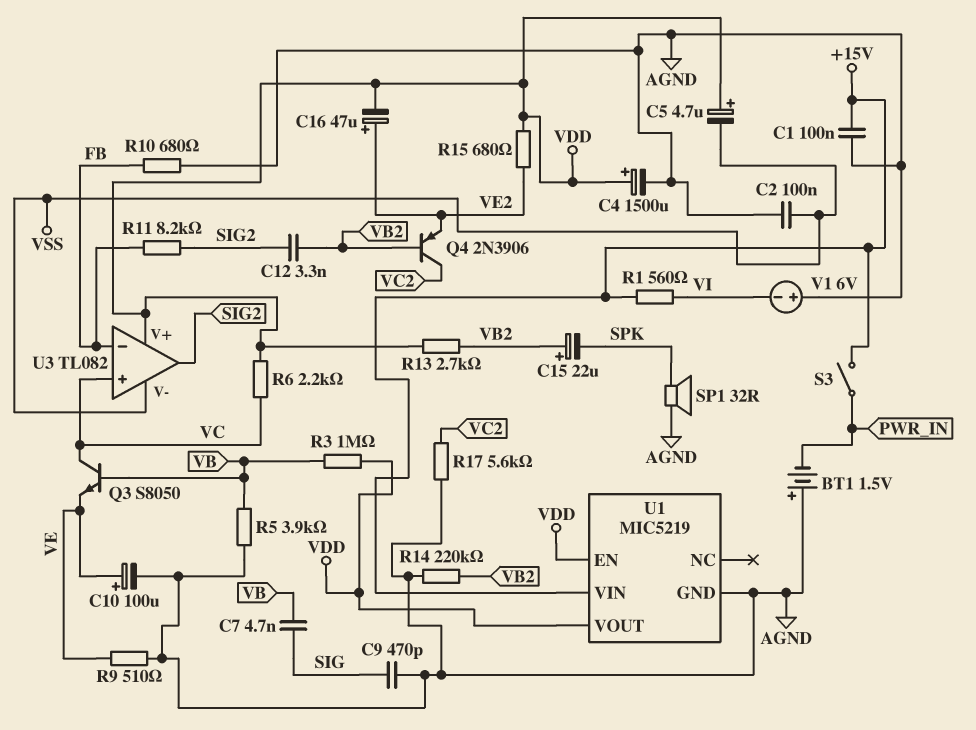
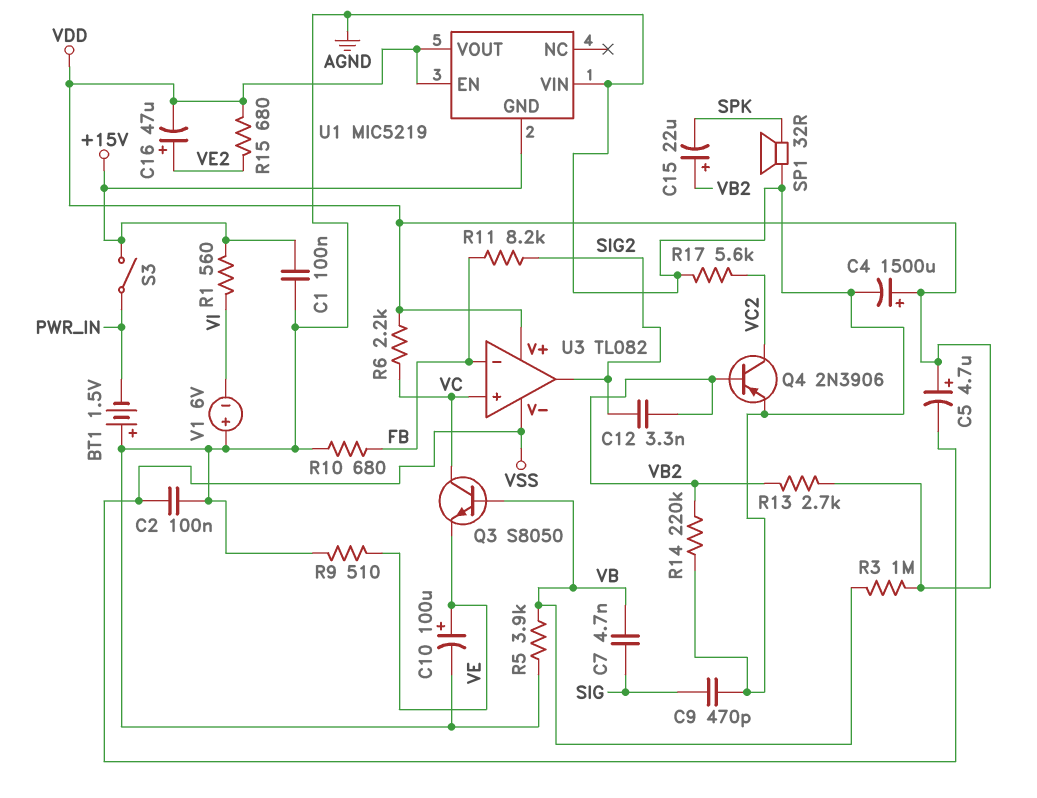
Q4: PNP 2N3906 (B VB2, C VC2, E VE2) -> PNP 2N3906 (B VB2, C VC2, E AGND)
U1 pin GND: AGND -> +15V
U1 pin VIN: +15V -> AGND

